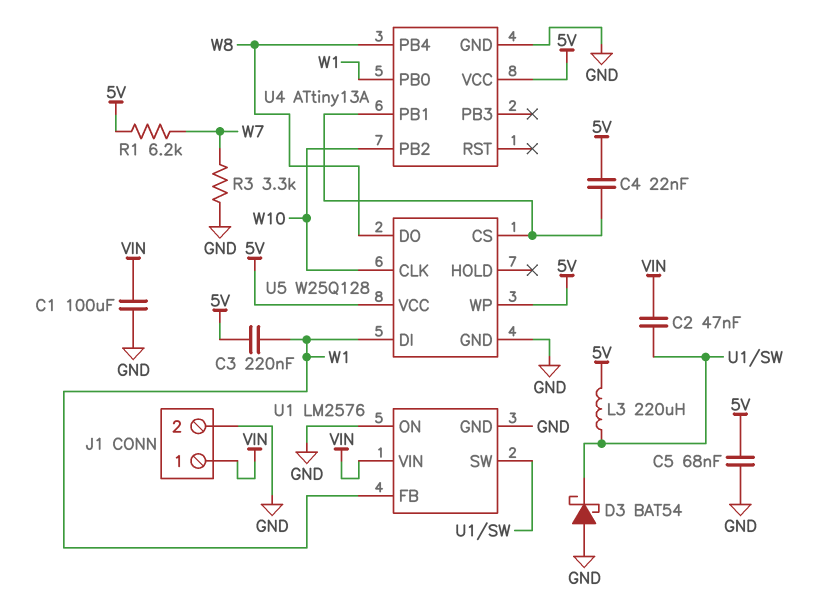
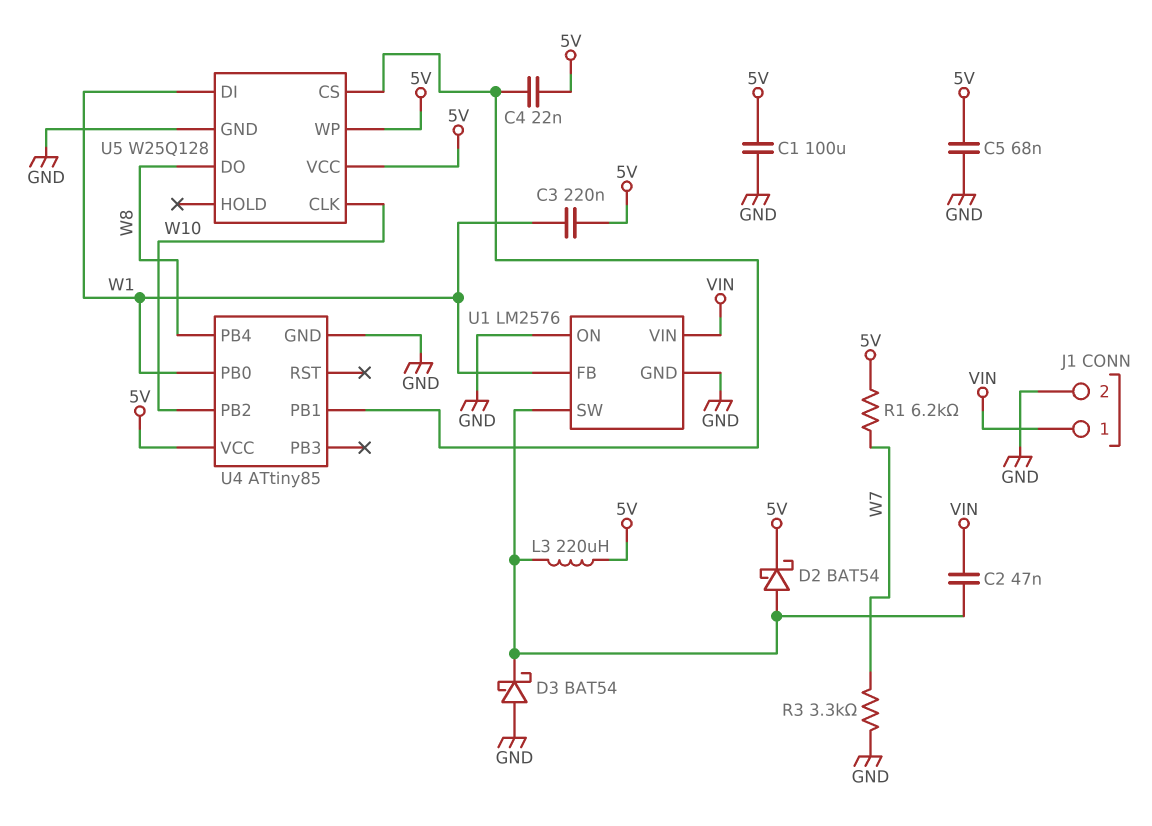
C1: 100uF (GND, VIN) -> 100uF (5V, GND)
D2: none -> schottky BAT54 (A U1/SW, K 5V)
U4: ATtiny13A -> ATtiny85

